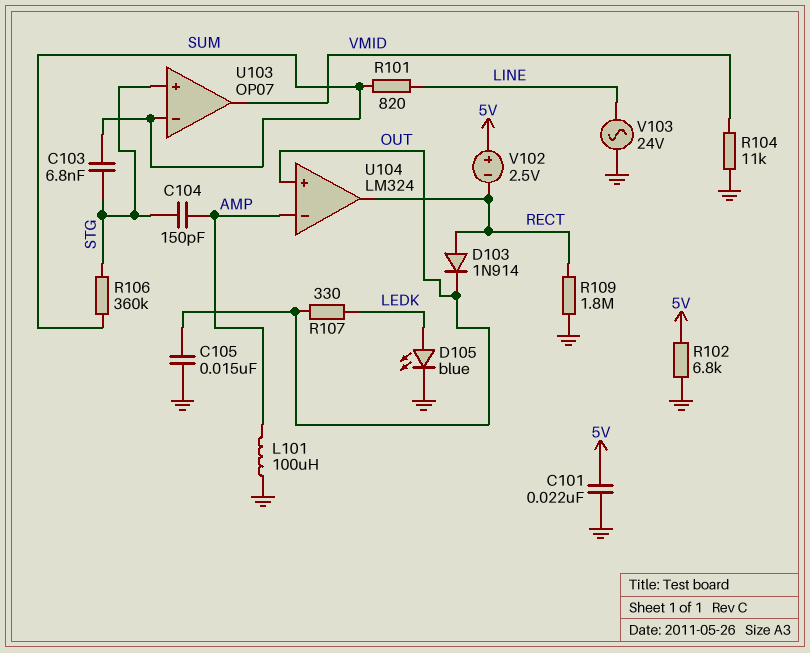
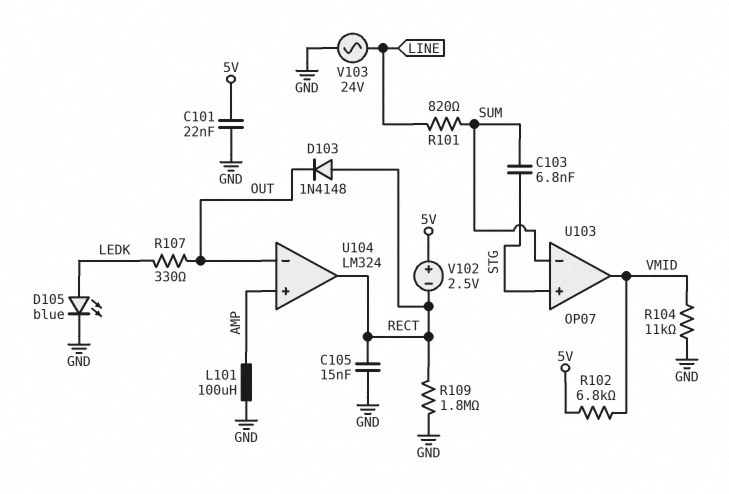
C104: 150pF (AMP, STG) -> none
C105: 15nF (GND, OUT) -> 15nF (GND, RECT)
D103: diode 1N914 (A RECT, K OUT) -> diode 1N4148 (A RECT, K OUT)
R102: 6.8k (5V, GND) -> 6.8k (5V, VMID)
R106: 360k (STG, SUM) -> none
U104 pin in+: OUT -> AMP
U104 pin in-: AMP -> OUT

